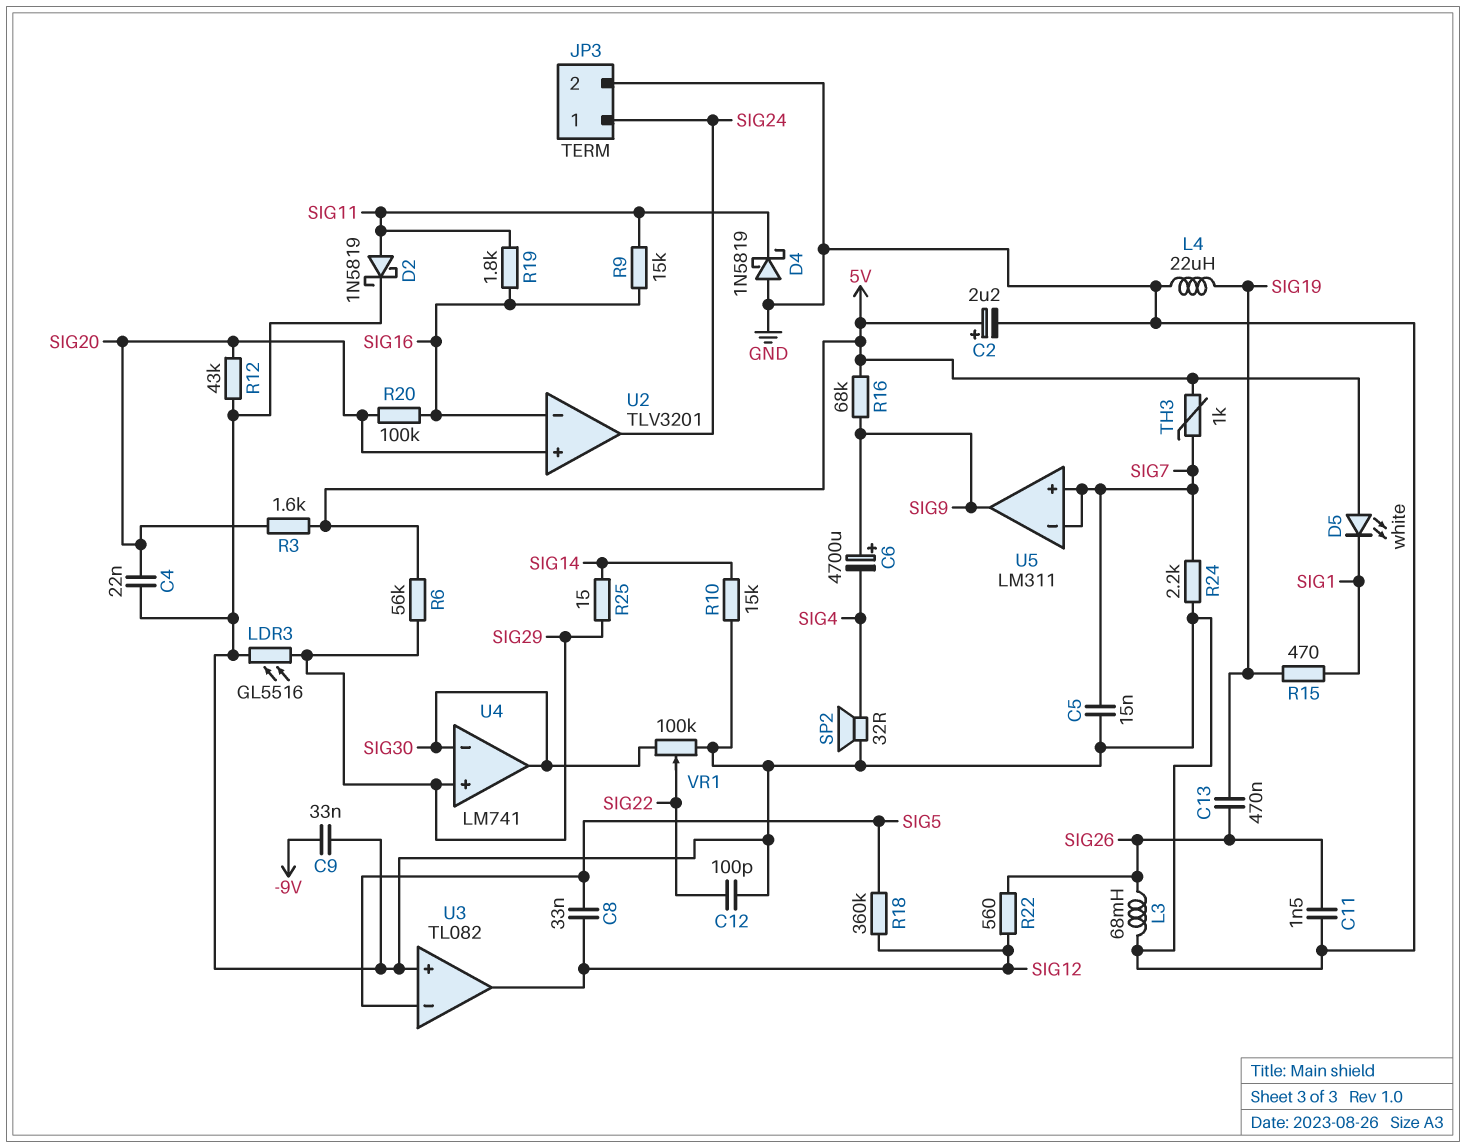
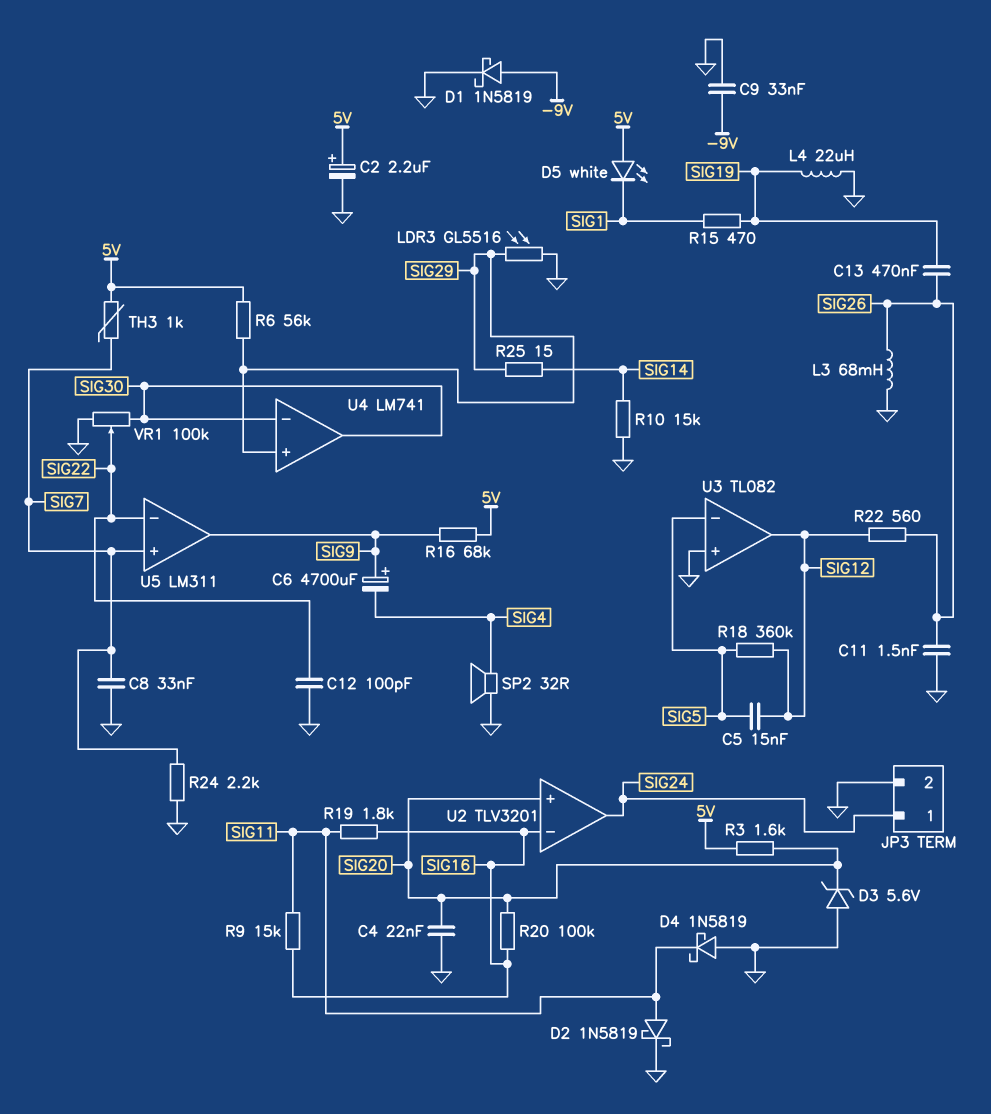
C5: 15nF (GND, SIG7) -> 15nF (SIG5, SIG12)
C8: 33nF (SIG5, SIG12) -> 33nF (GND, SIG7)
D1: none -> schottky 1N5819 (A -9V, K GND)
D3: none -> zener 5.6V (A GND, K SIG20)
R12: 43k (GND, SIG20) -> none
U5 pin in-: SIG7 -> SIG22

